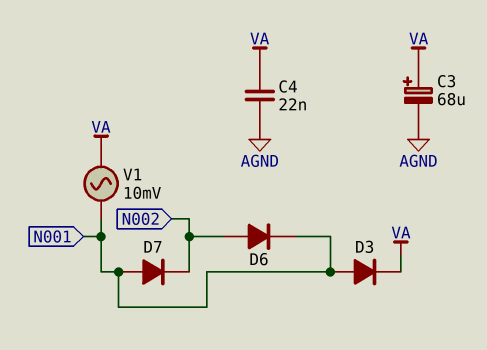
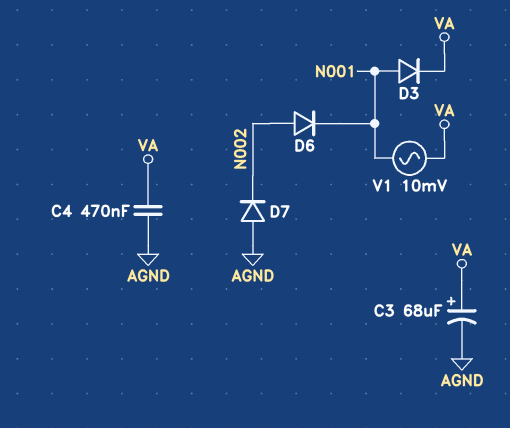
C4: 22nF (AGND, VA) -> 470nF (AGND, VA)
D7: diode (A N001, K N002) -> diode (A AGND, K N002)

